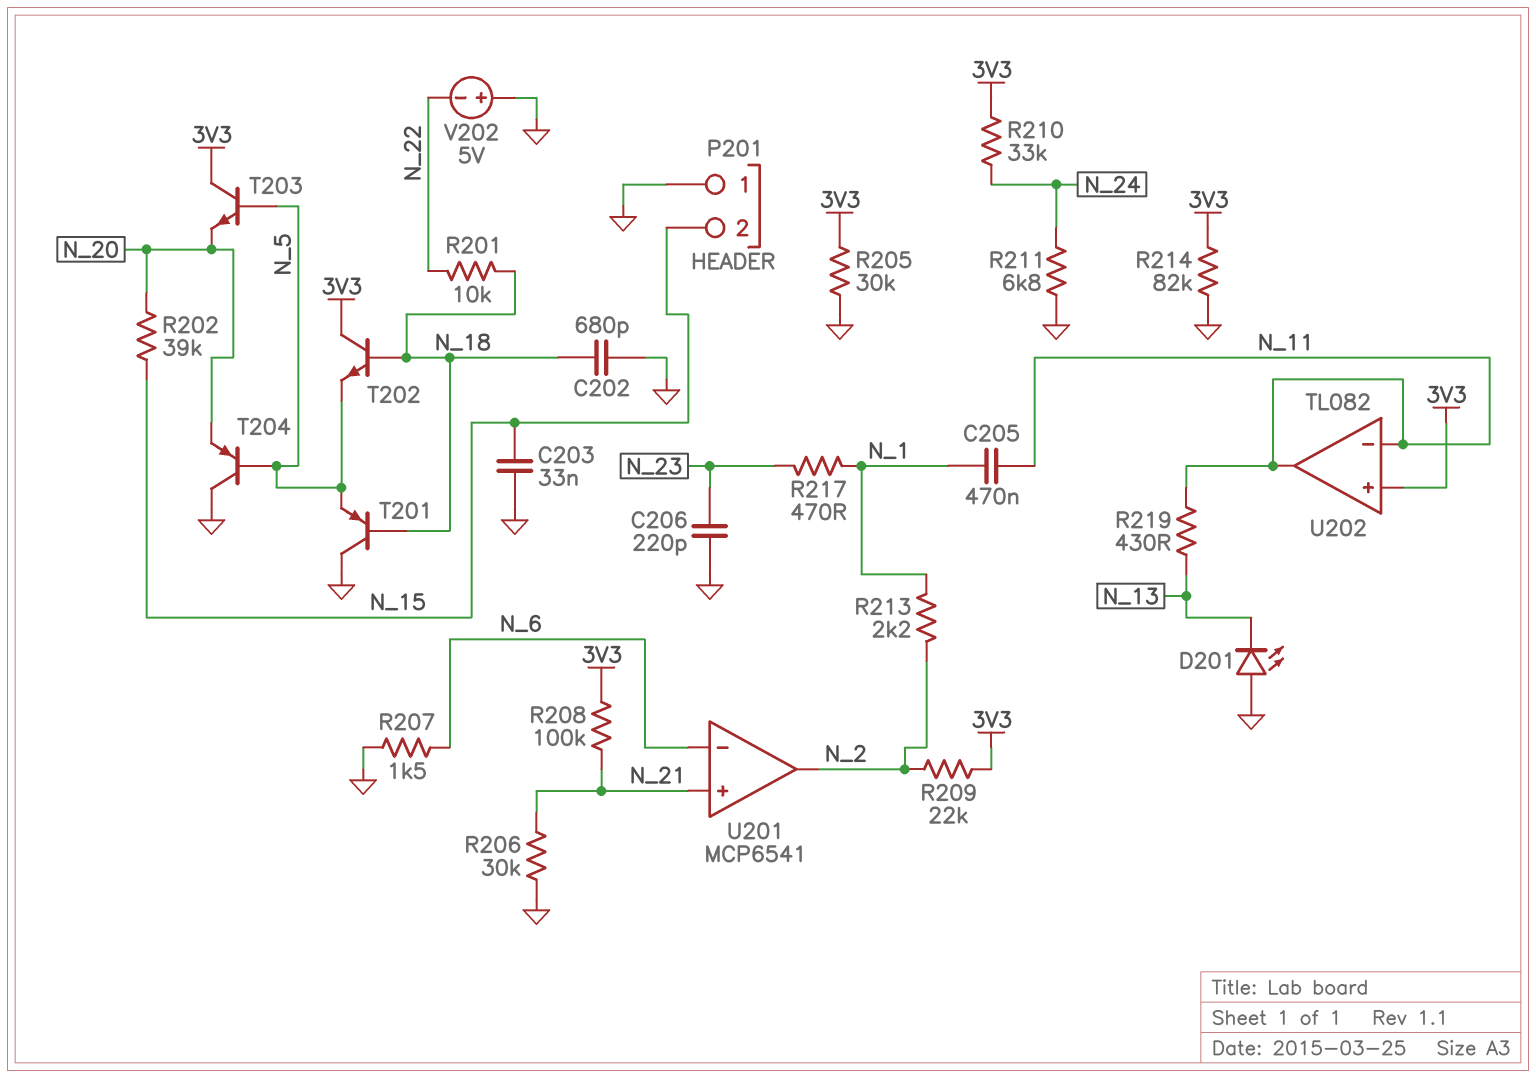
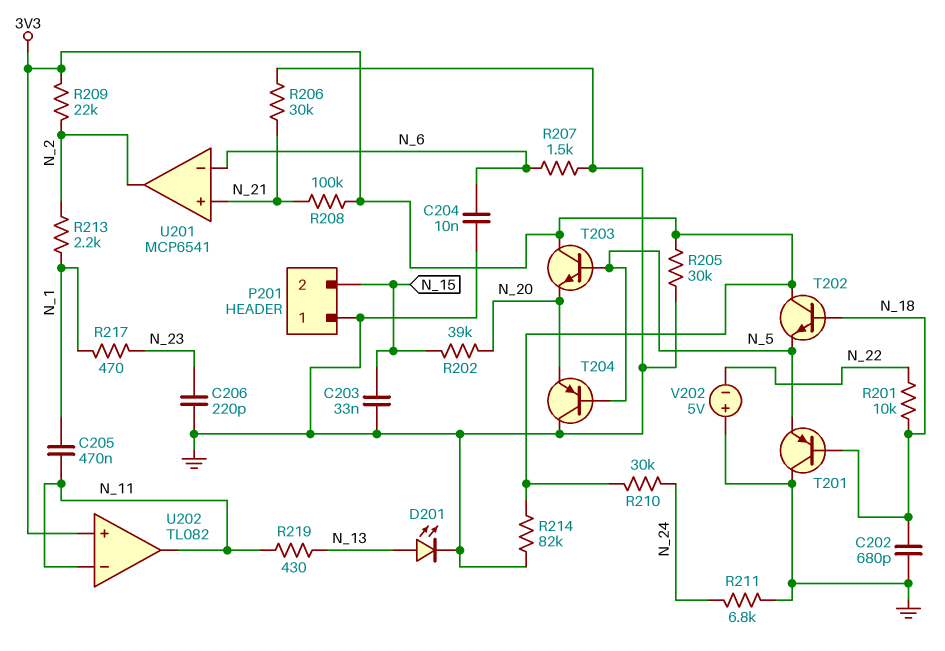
C204: none -> 10nF (GND, N_6)
D201: LED (A GND, K N_13) -> LED (A N_13, K GND)
R210: 33k (3V3, N_24) -> 30k (3V3, N_24)

